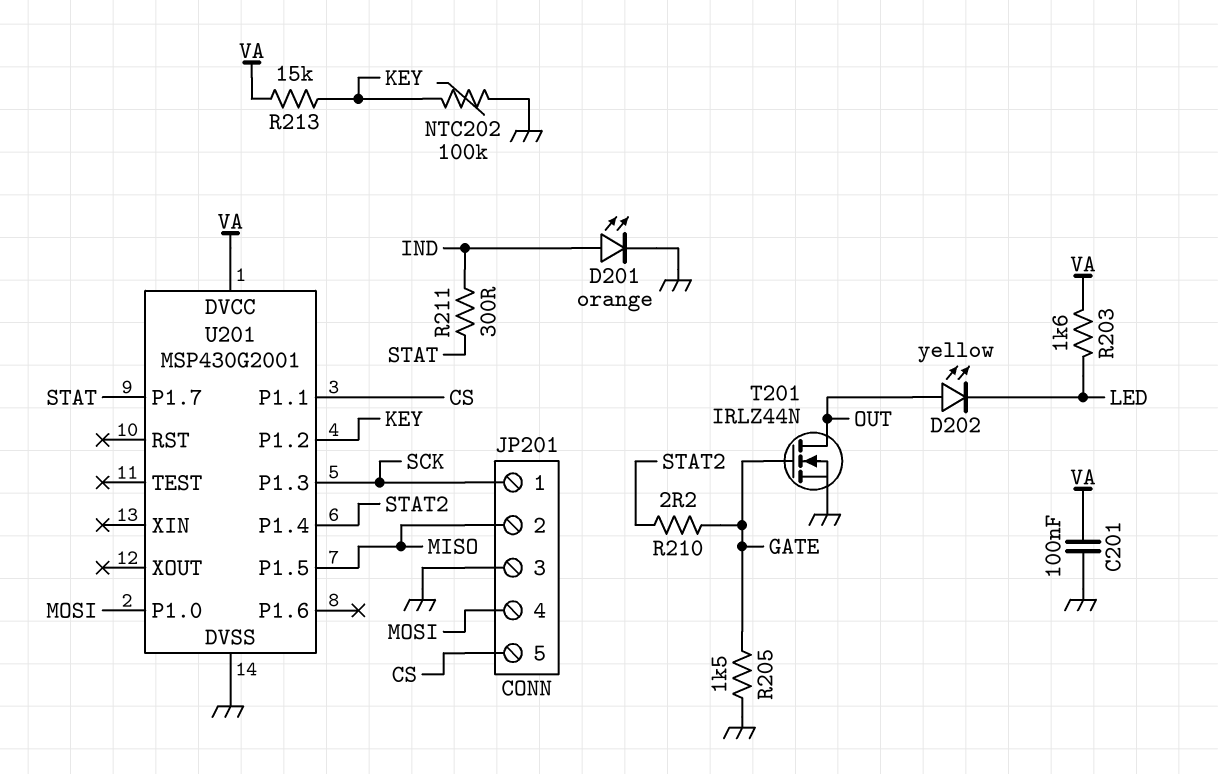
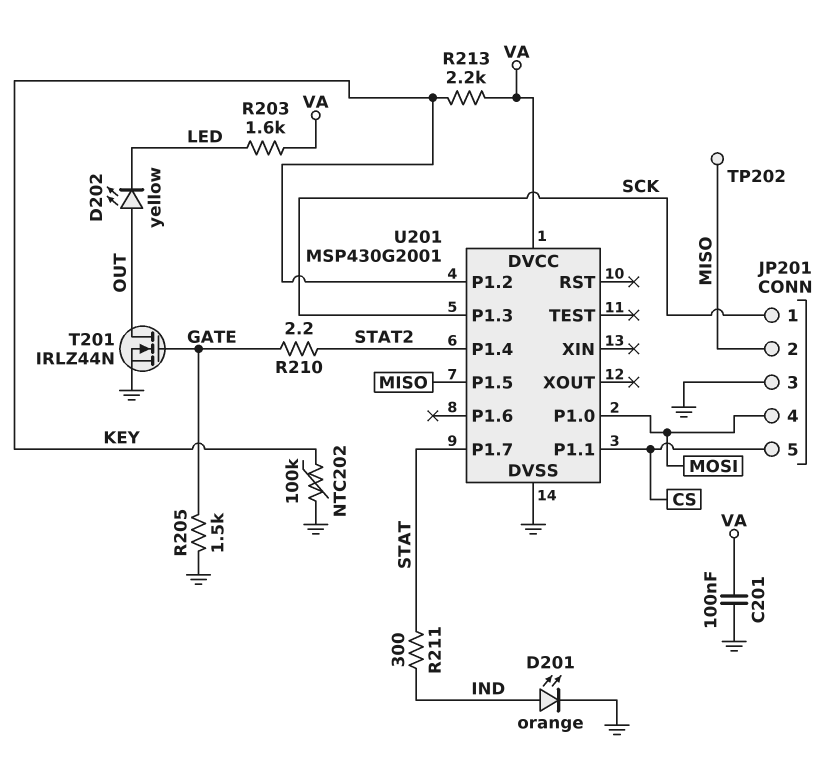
R213: 15k (KEY, VA) -> 2.2k (KEY, VA)
TP202: none -> test point (MISO)

